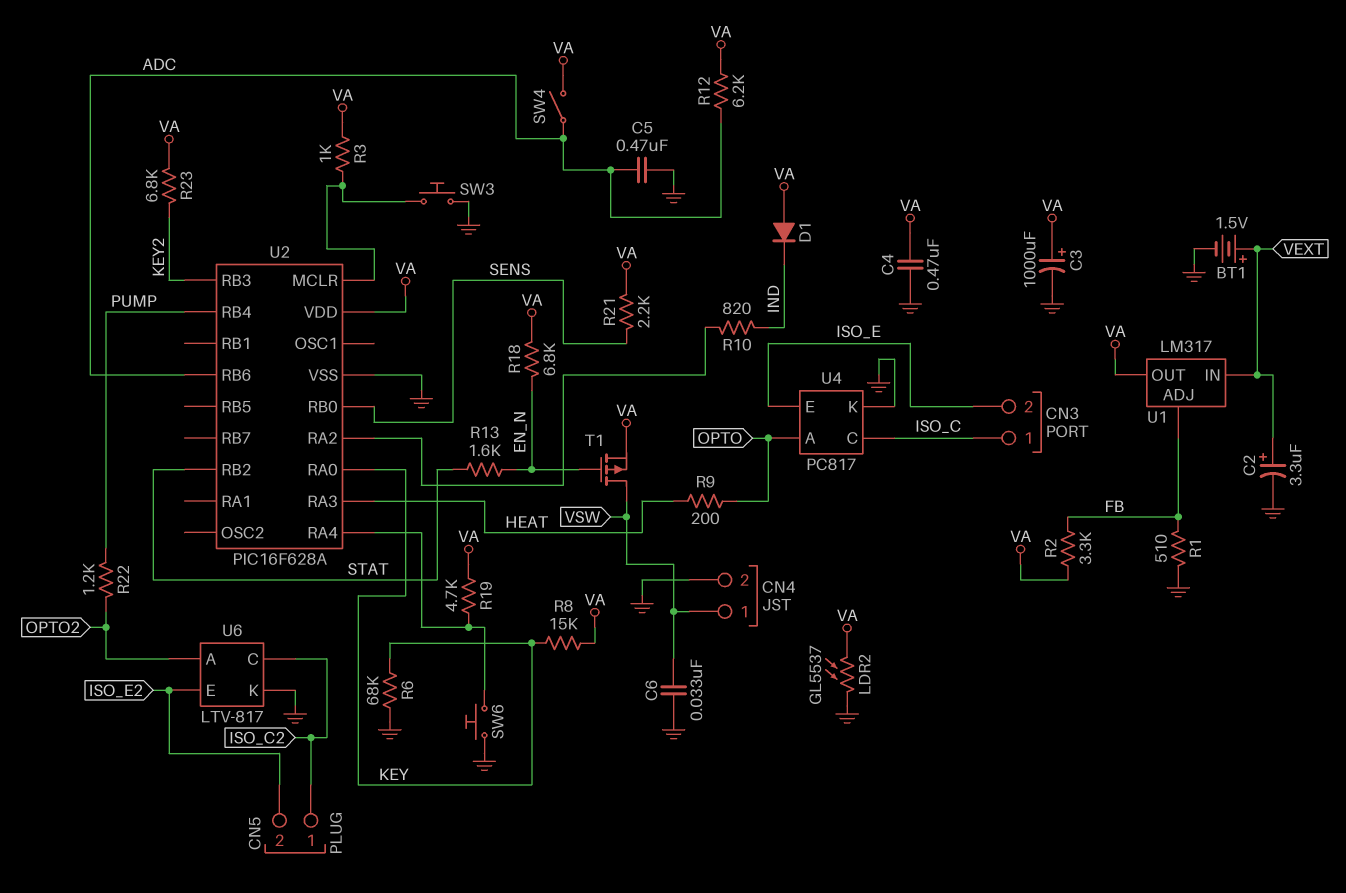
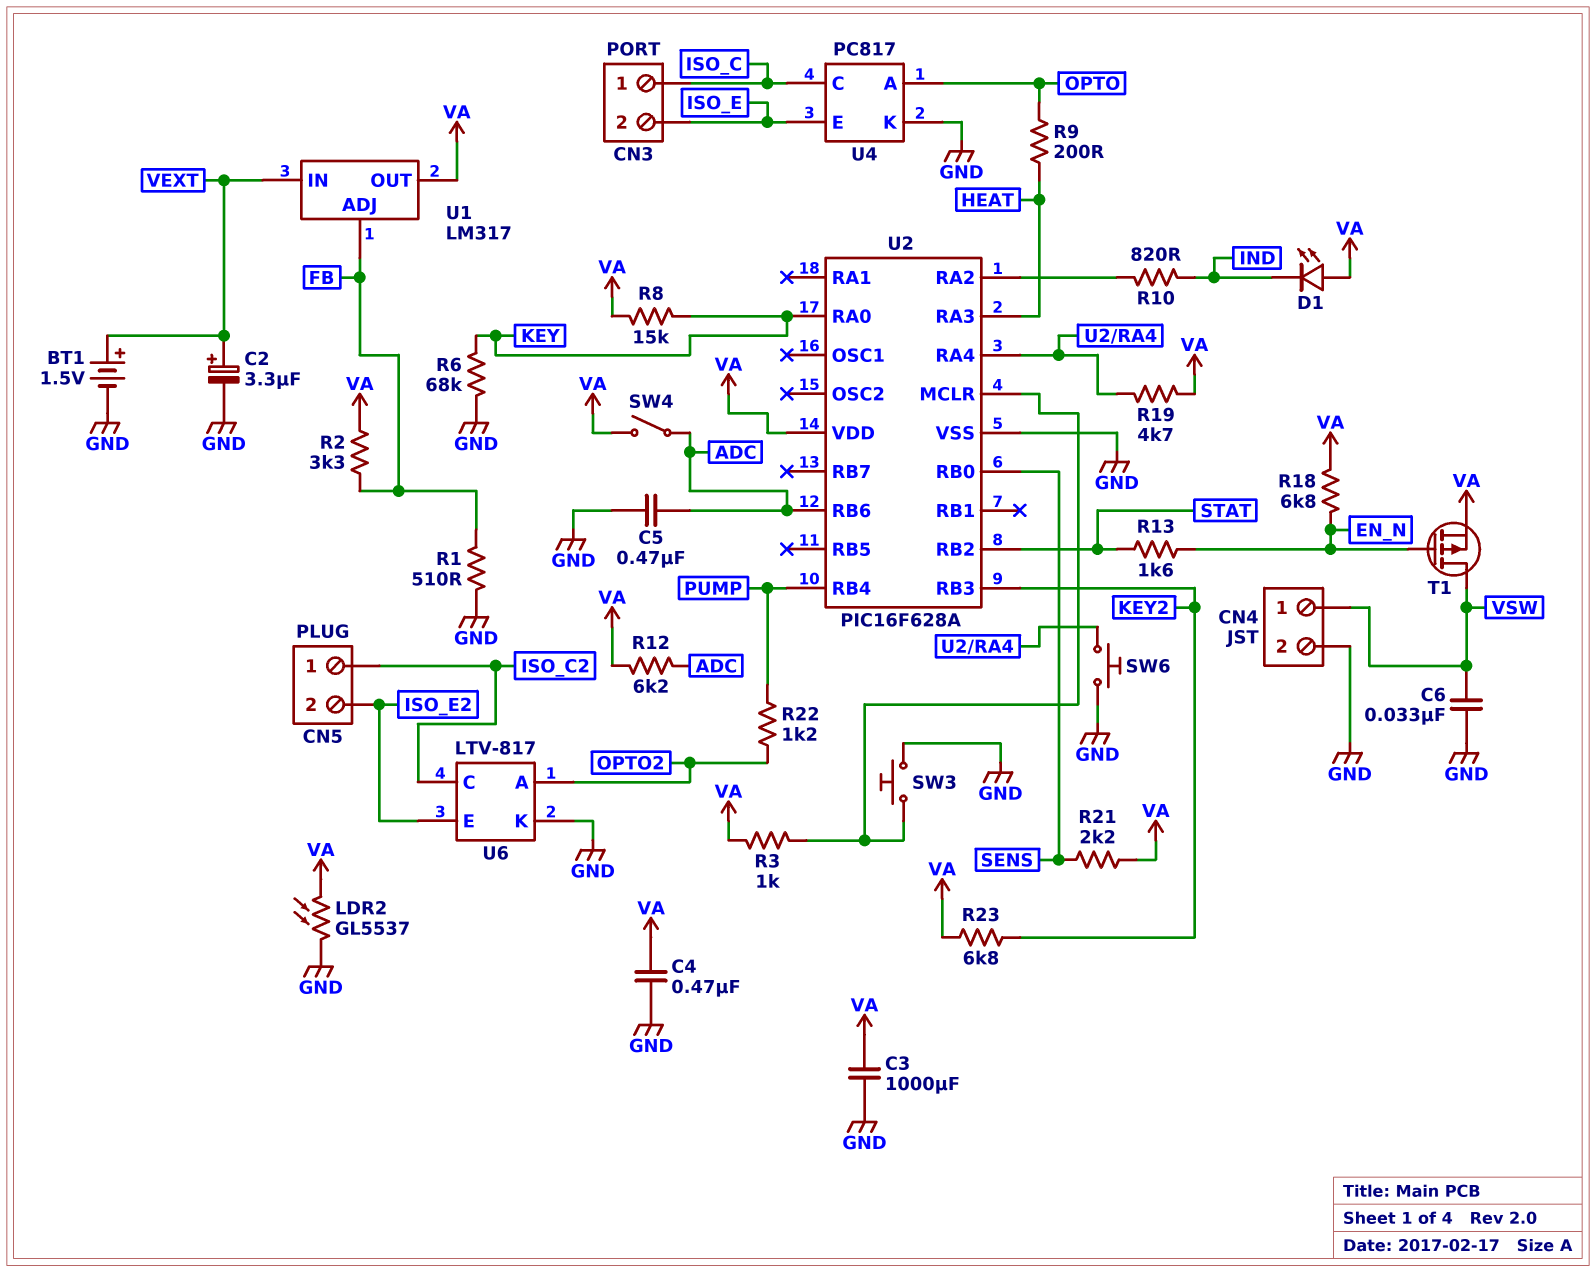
C3: 1000uF (plus VA, minus GND) -> 1000uF (GND, VA)
D1: diode (A VA, K IND) -> LED (A VA, K IND)

